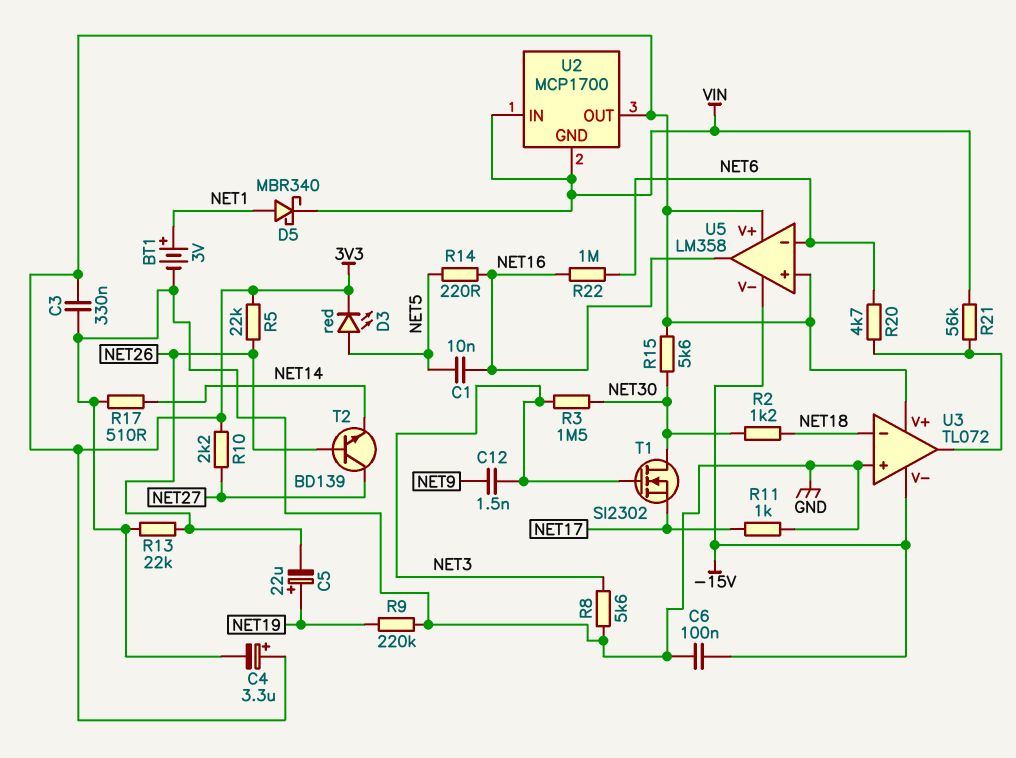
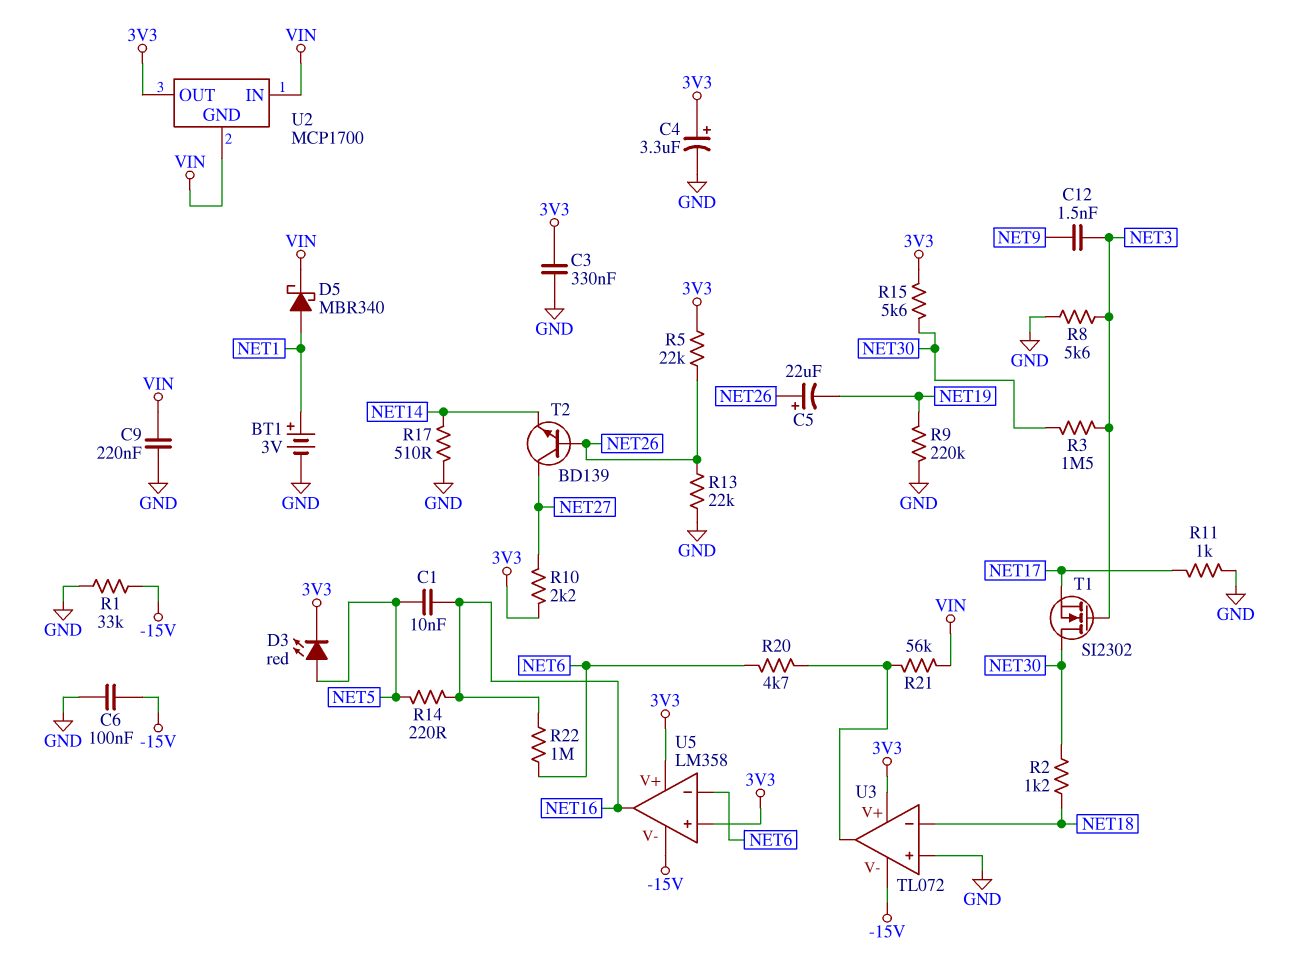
C5: 22uF (plus NET19, minus NET26) -> 22uF (plus NET26, minus NET19)
C9: none -> 220nF (GND, VIN)
R1: none -> 33k (-15V, GND)

